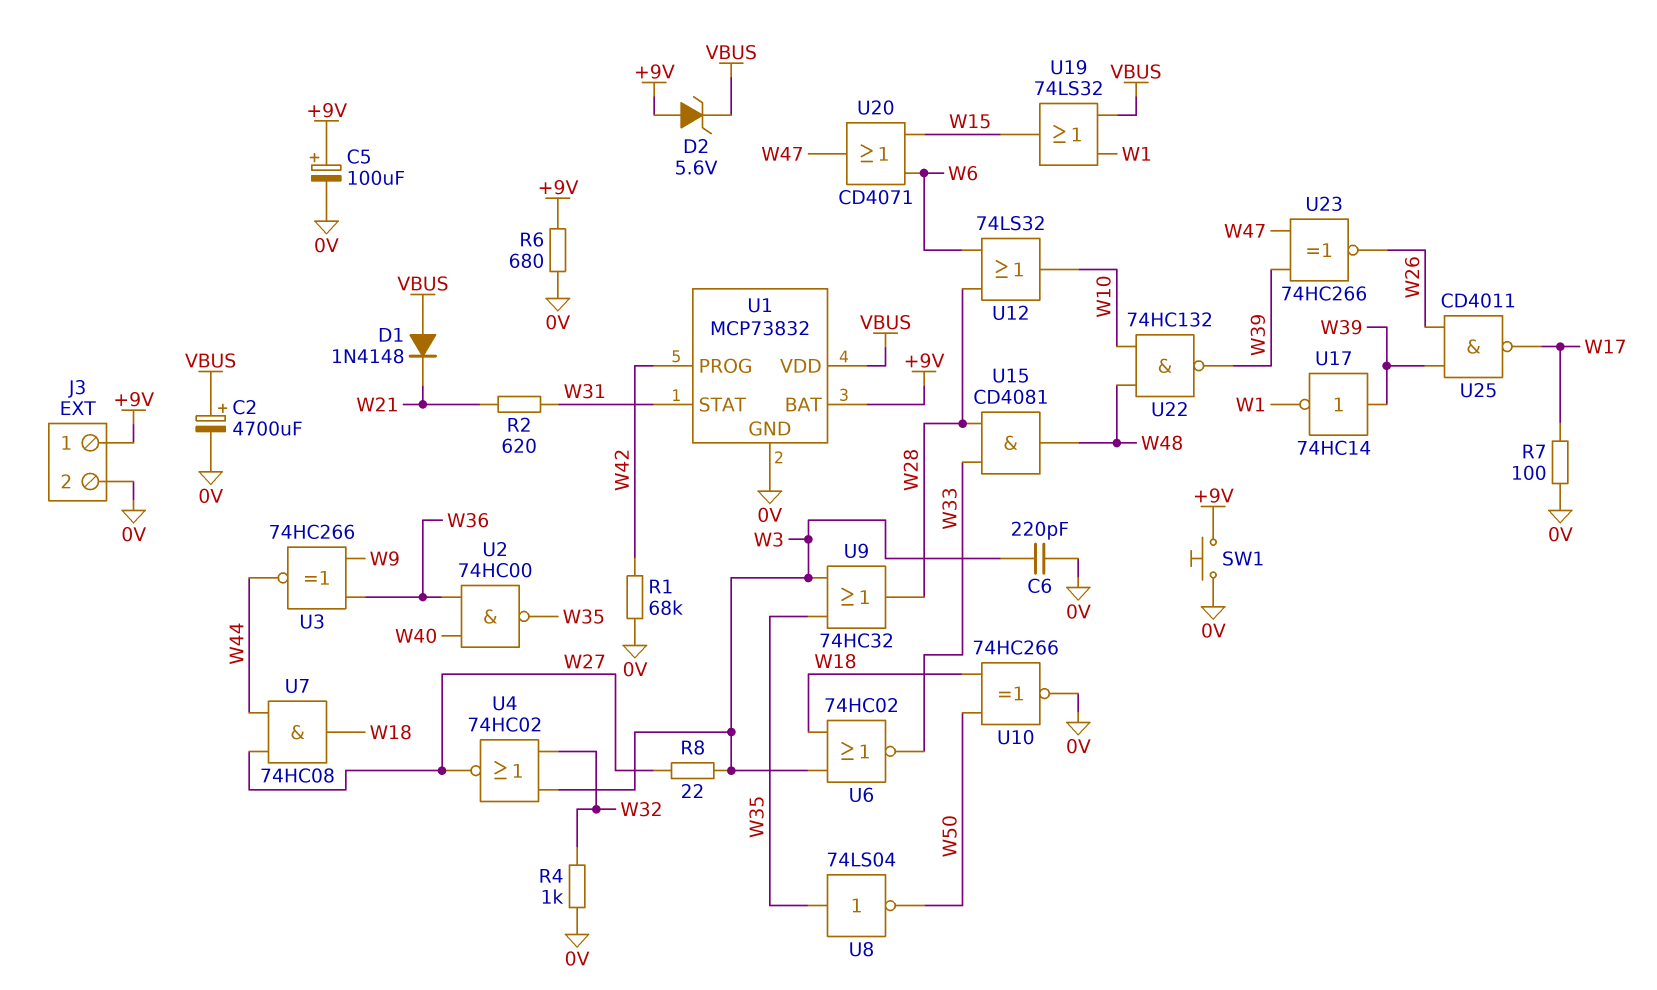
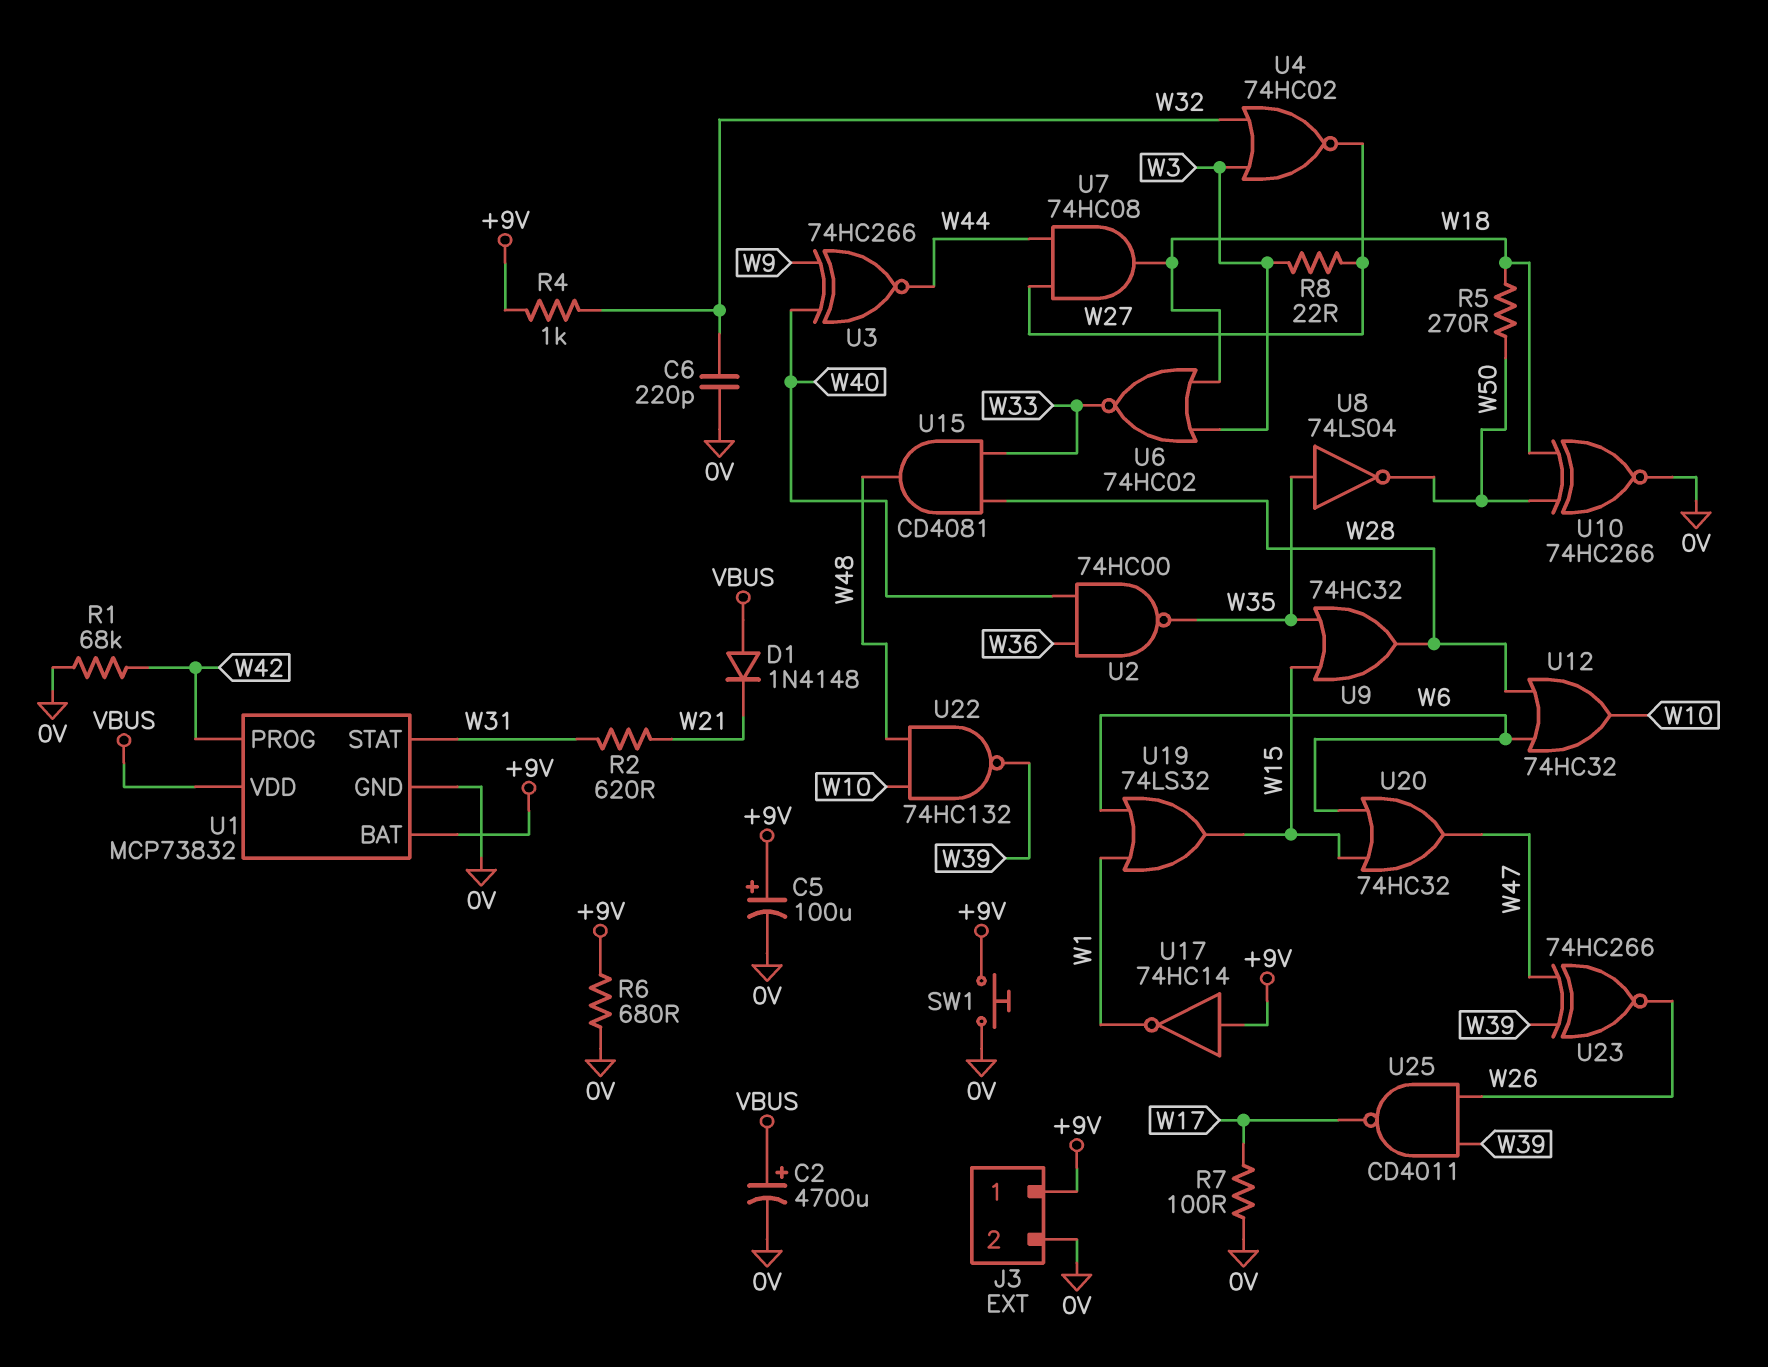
C6: 220pF (0V, W3) -> 220pF (0V, W32)
D2: zener 5.6V (A +9V, K VBUS) -> none
R4: 1k (0V, W32) -> 1k (+9V, W32)
R5: none -> 270 (W18, W50)
U3: XNOR 74HC266 (in W9, in W36, out W44) -> XNOR 74HC266 (in W9, in W40, out W44)
U9: OR 74HC32 (in W3, in W35, out W28) -> OR 74HC32 (in W15, in W35, out W28)
U12: OR 74LS32 (in W6, in W28, out W10) -> OR 74HC32 (in W6, in W28, out W10)
U17: NOT 74HC14 (in W39, out W1) -> NOT 74HC14 (in +9V, out W1)
U19: OR 74LS32 (in VBUS, in W1, out W15) -> OR 74LS32 (in W1, in W6, out W15)
U20: OR CD4071 (in W6, in W15, out W47) -> OR 74HC32 (in W6, in W15, out W47)

